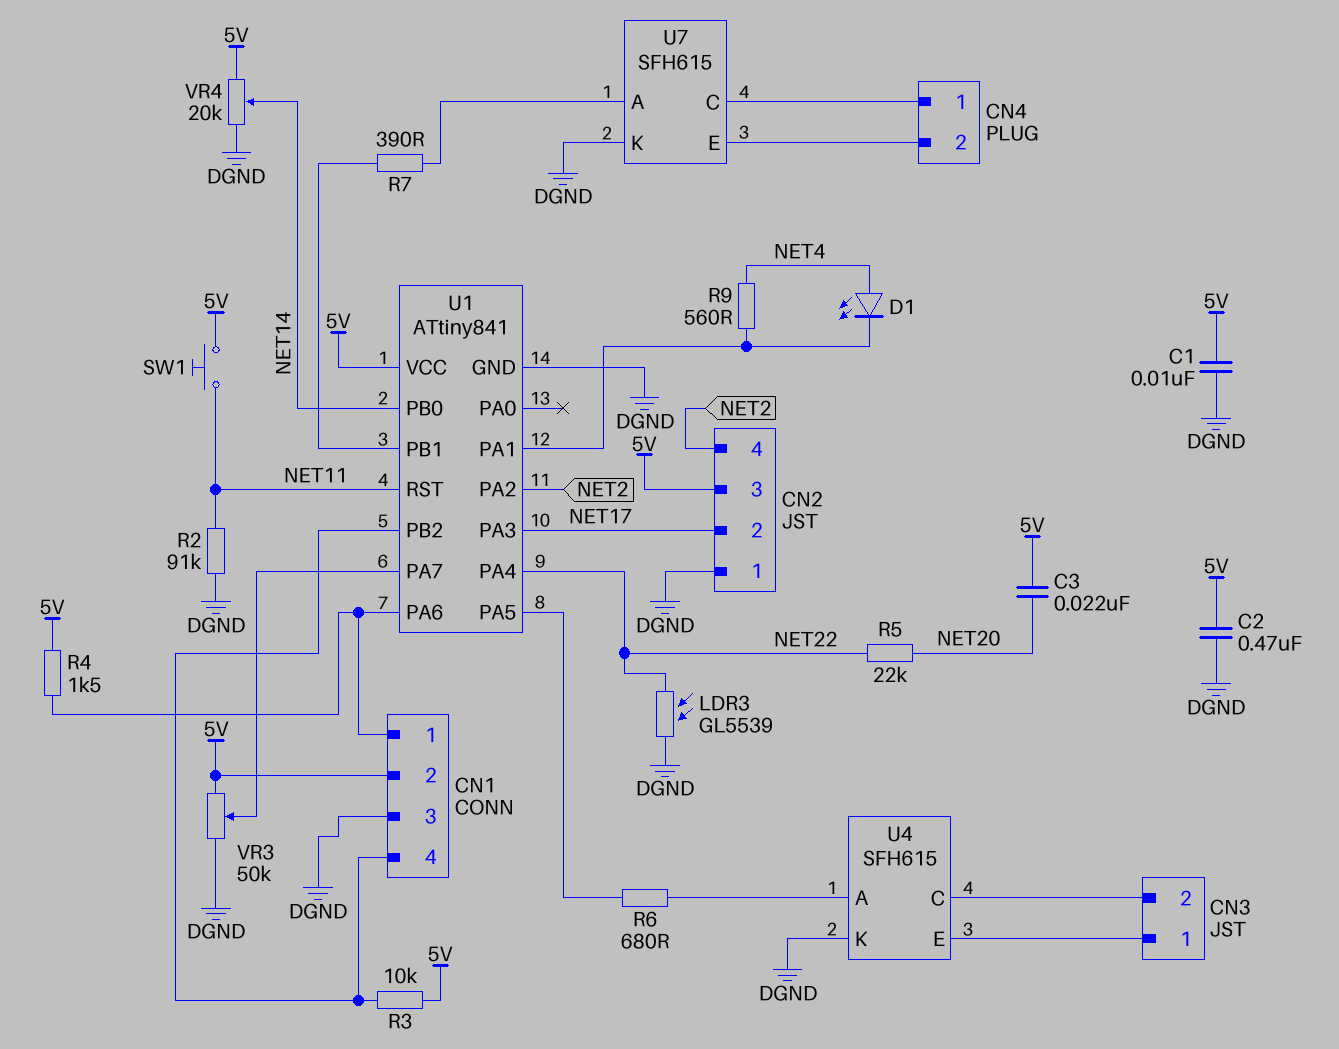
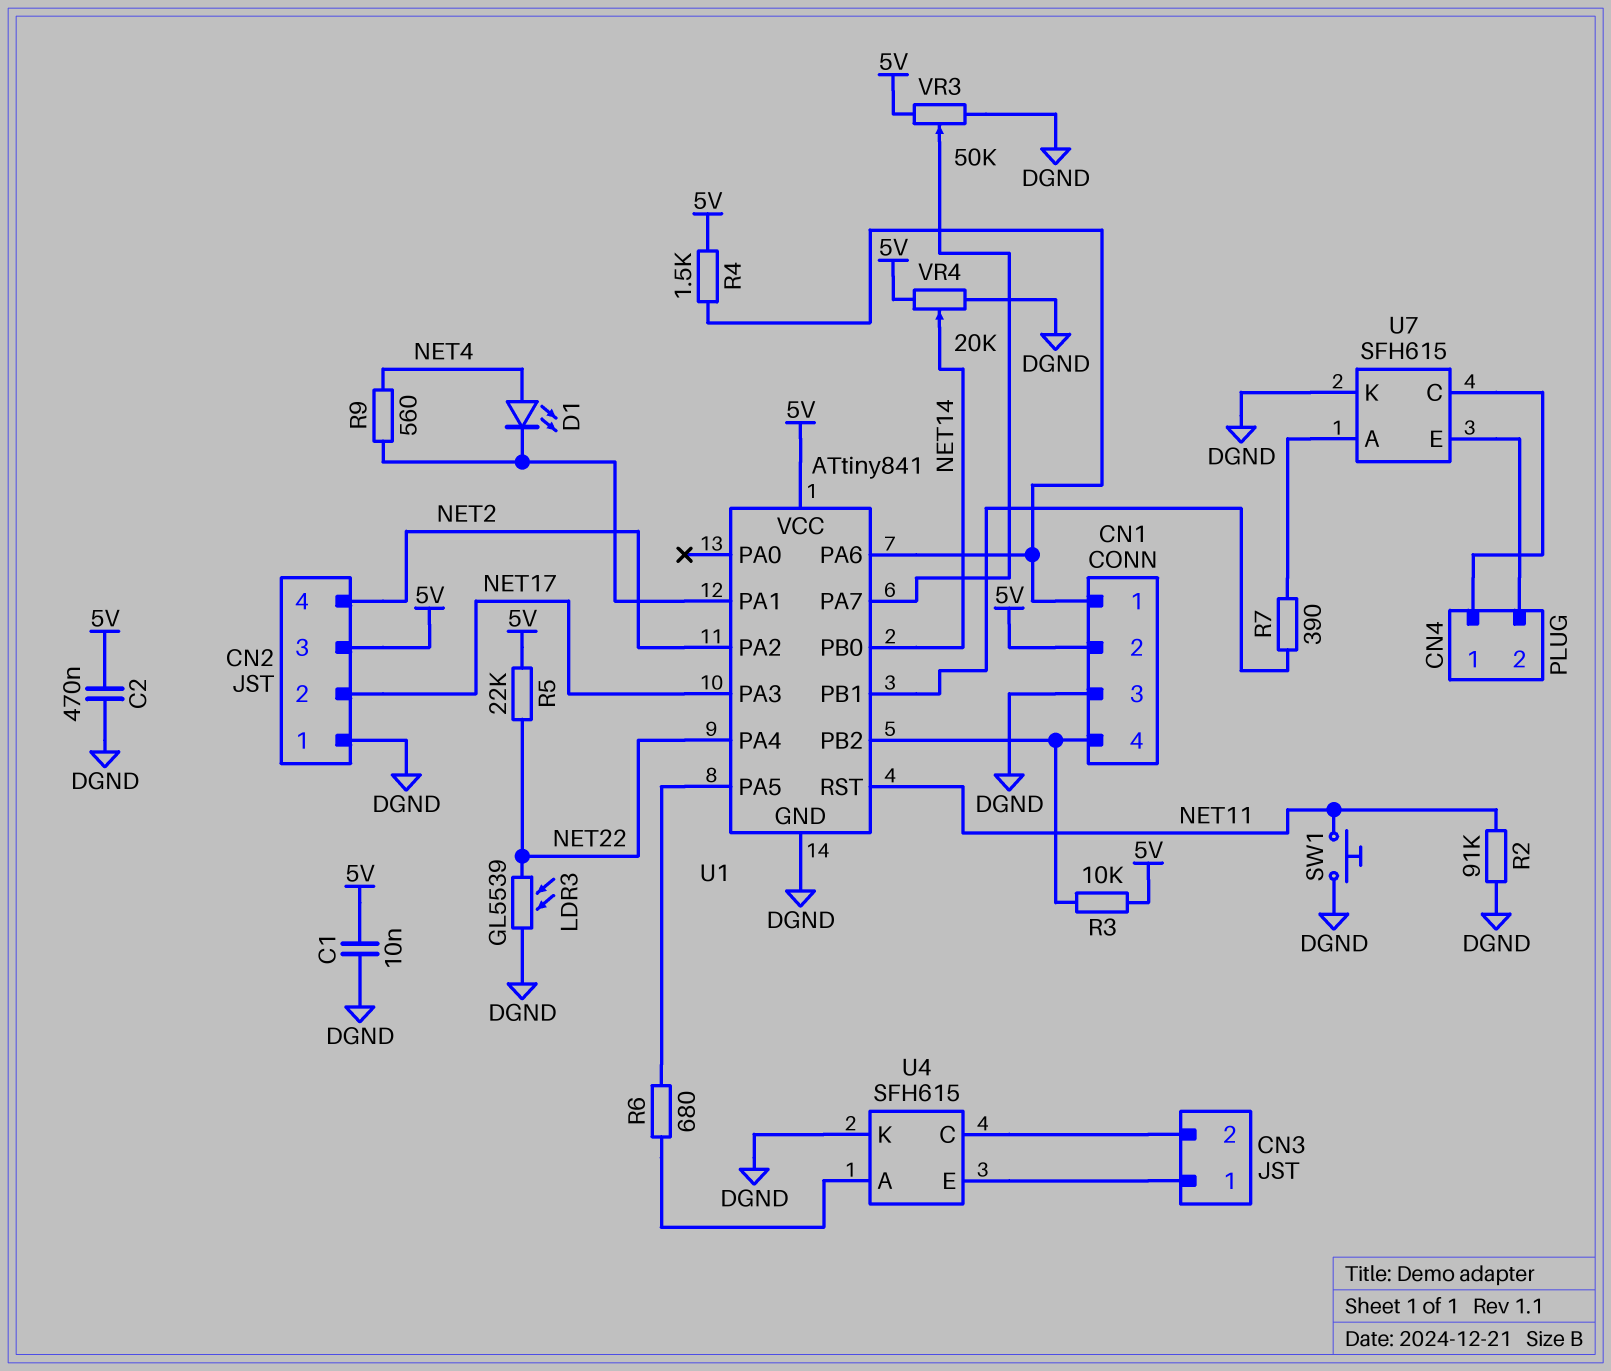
C3: 22nF (5V, NET20) -> none
R5: 22k (NET20, NET22) -> 22k (5V, NET22)
SW1: button (5V, NET11) -> button (DGND, NET11)

